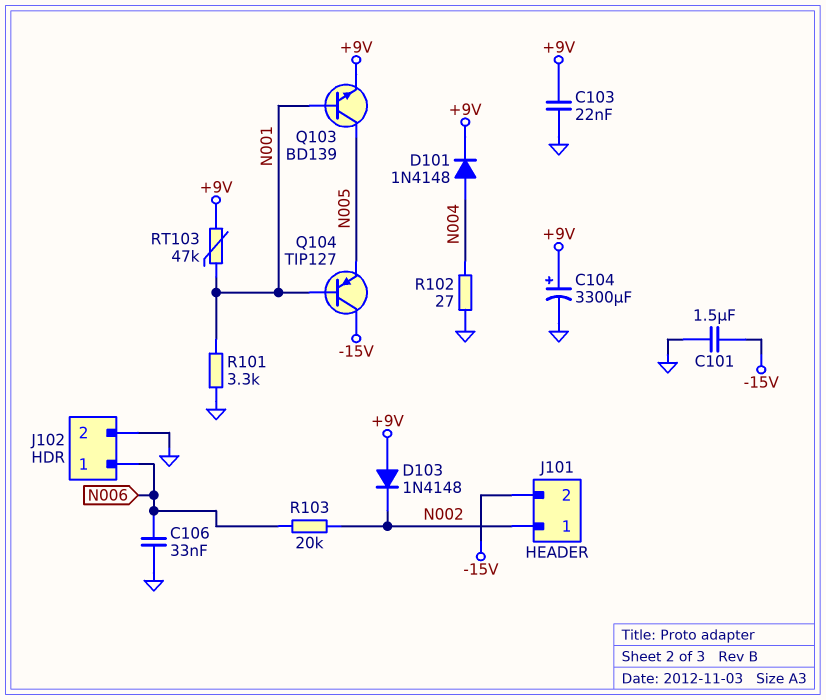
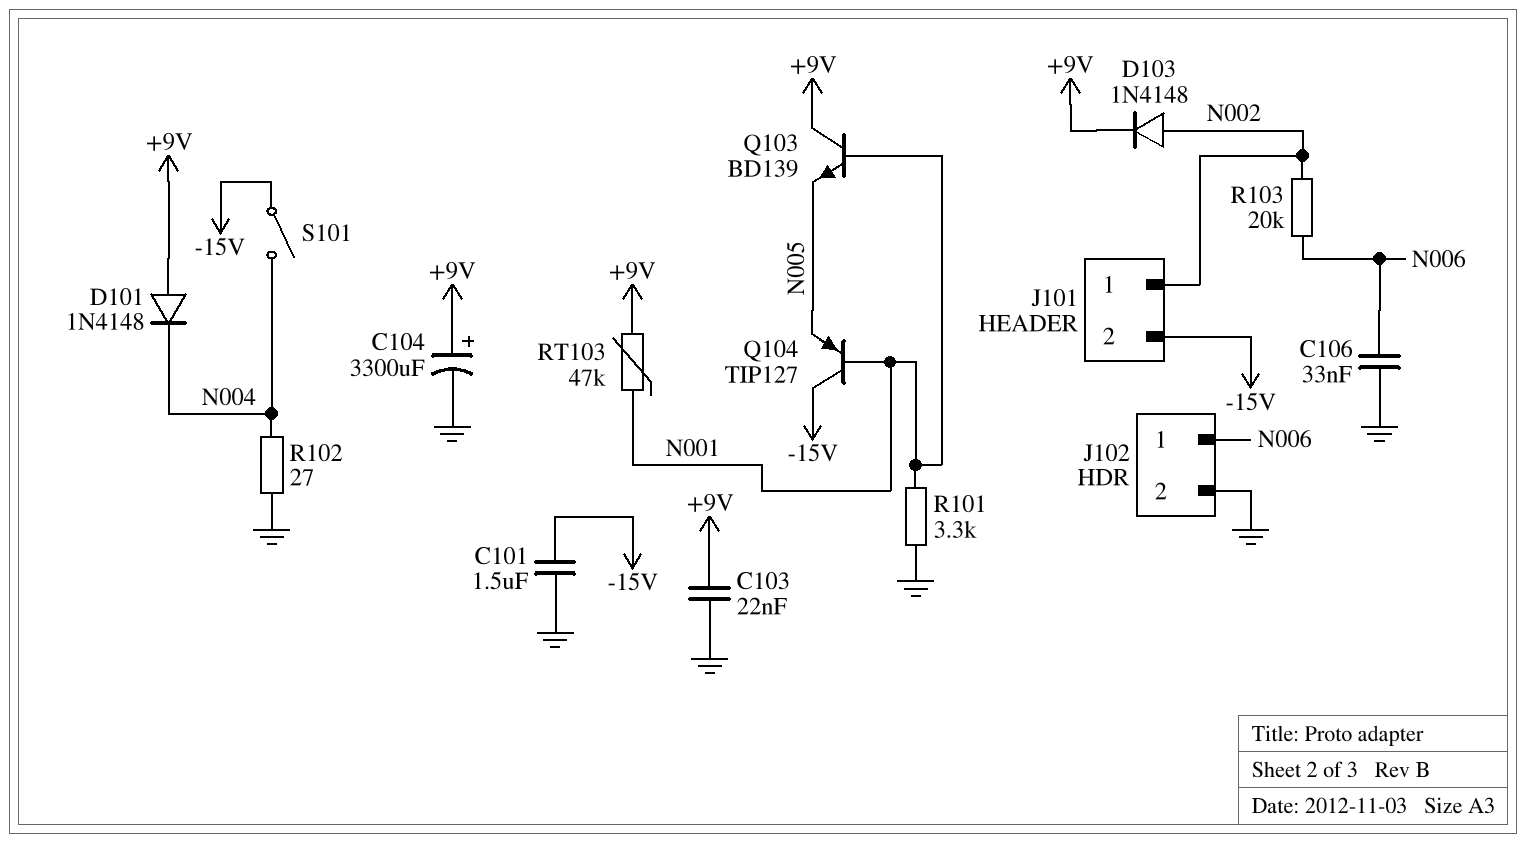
D101: diode 1N4148 (A N004, K +9V) -> diode 1N4148 (A +9V, K N004)
D103: diode 1N4148 (A +9V, K N002) -> diode 1N4148 (A N002, K +9V)
Q103: NPN BD139 (B N001, C N005, E +9V) -> NPN BD139 (B N001, C +9V, E N005)
S101: none -> switch (-15V, N004)

